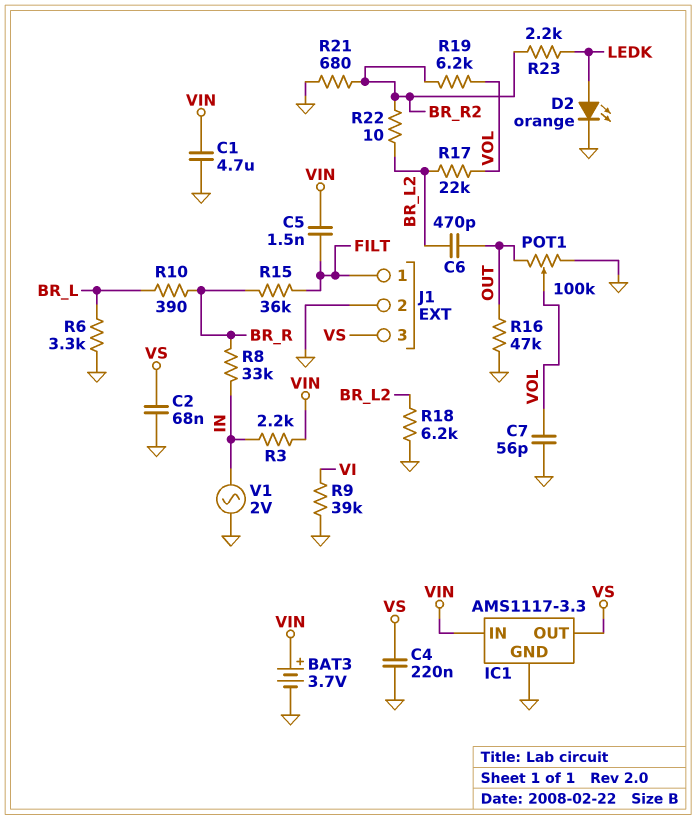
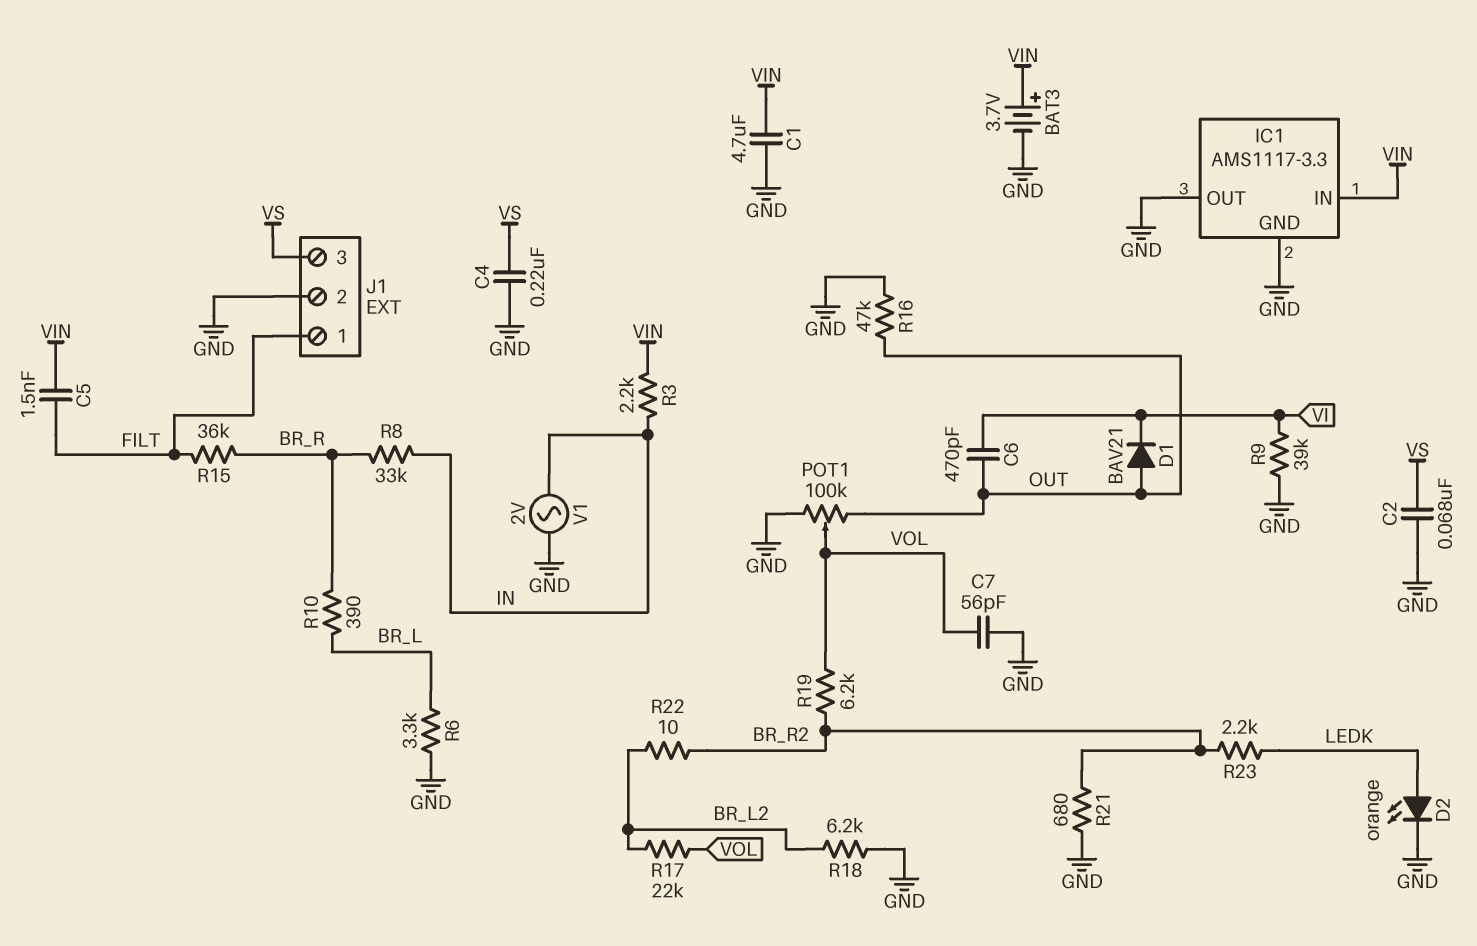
C6: 470pF (BR_L2, OUT) -> 470pF (OUT, VI)
D1: none -> diode BAV21 (A OUT, K VI)
IC1 pin OUT: VS -> GND

